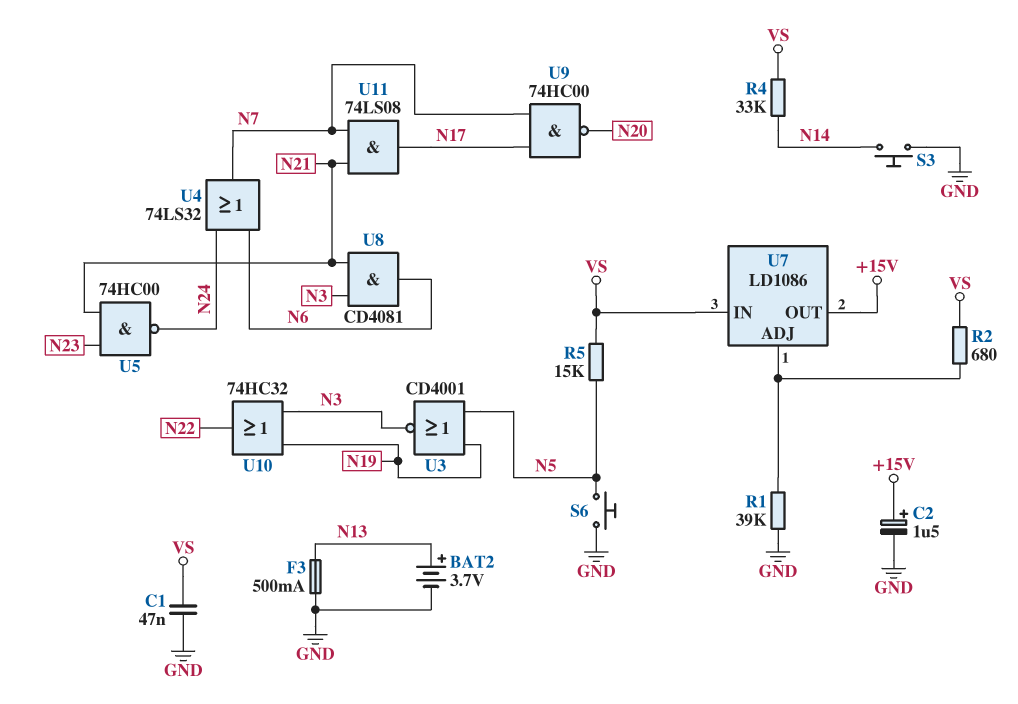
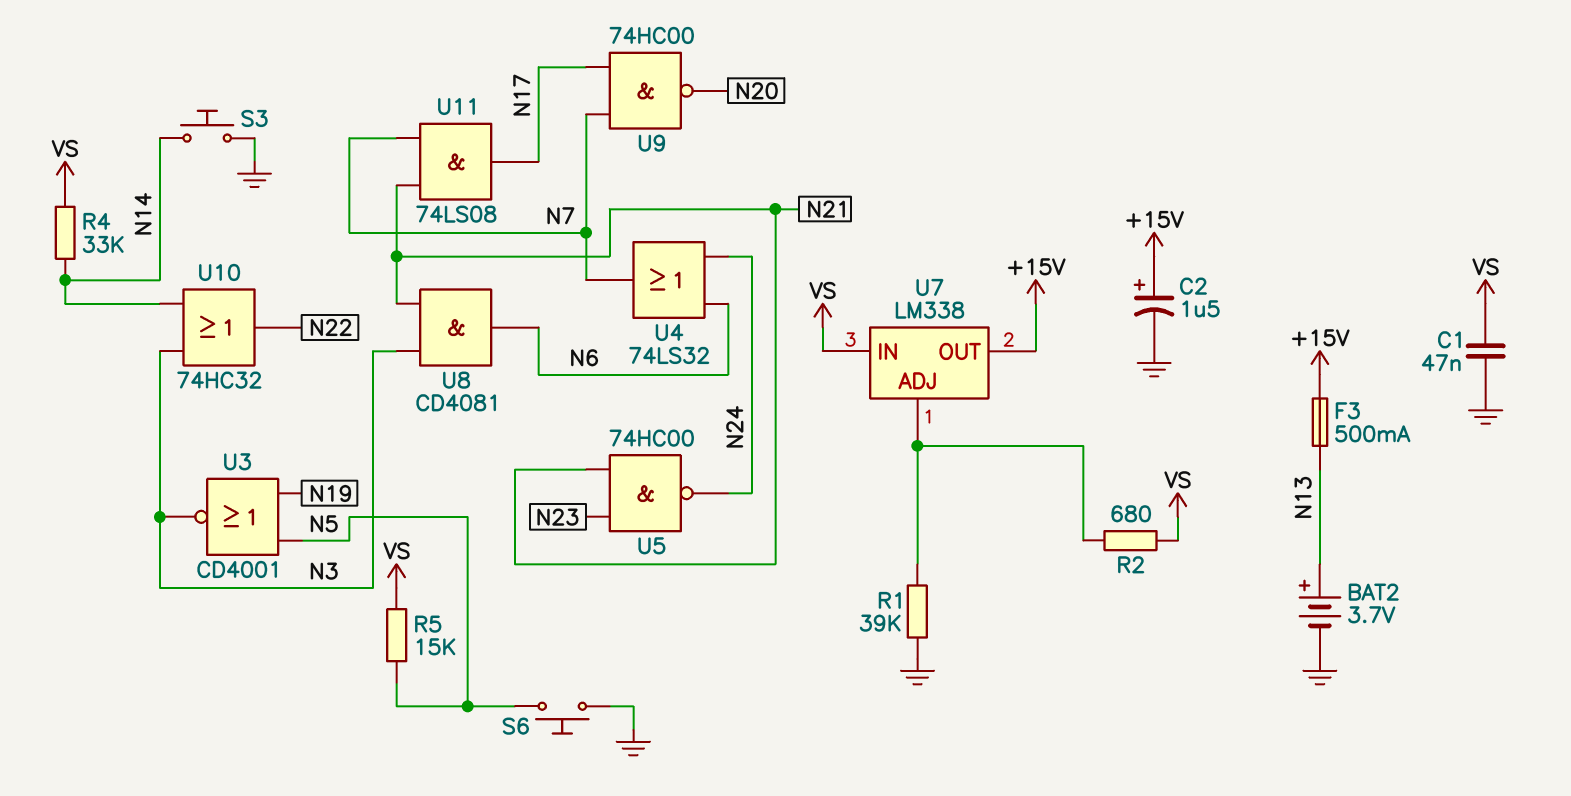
F3: 500mA (GND, N13) -> 500mA (+15V, N13)
U7: LD1086 -> LM338
U10: OR 74HC32 (in N3, in N19, out N22) -> OR 74HC32 (in N3, in N14, out N22)

